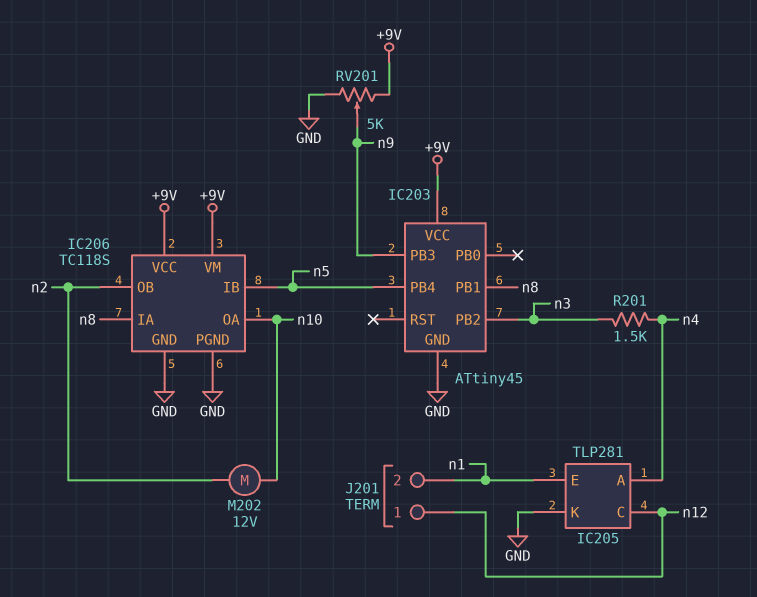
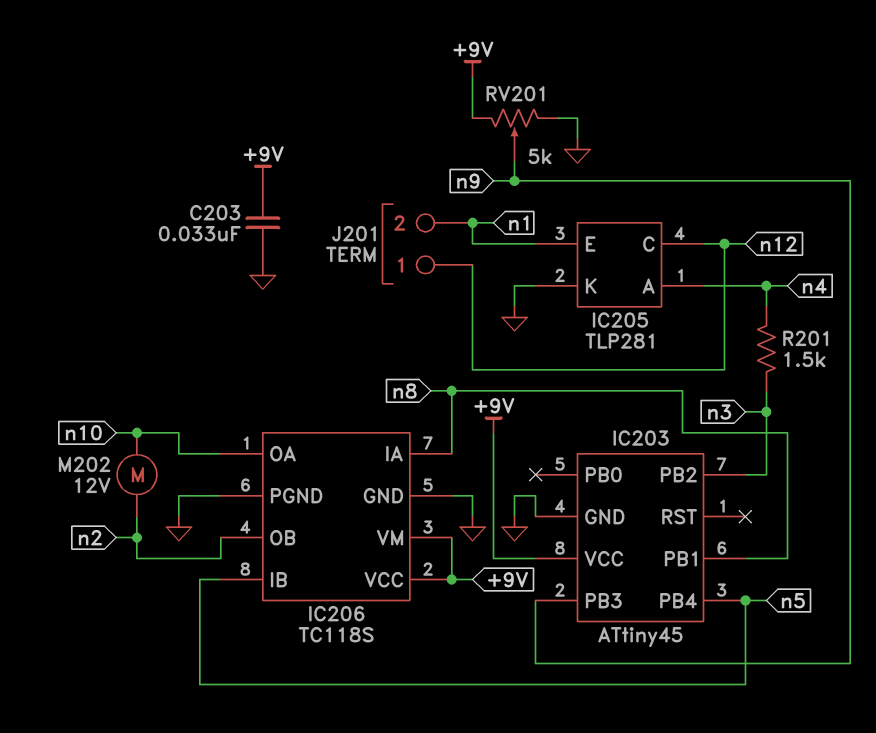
C203: none -> 33nF (+9V, GND)

